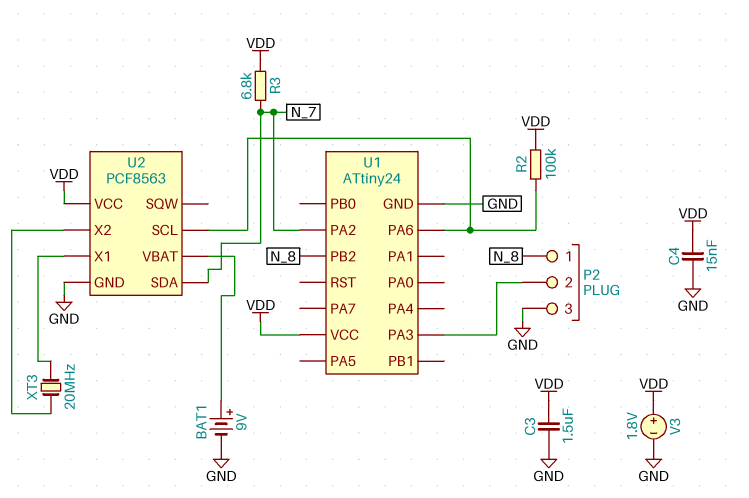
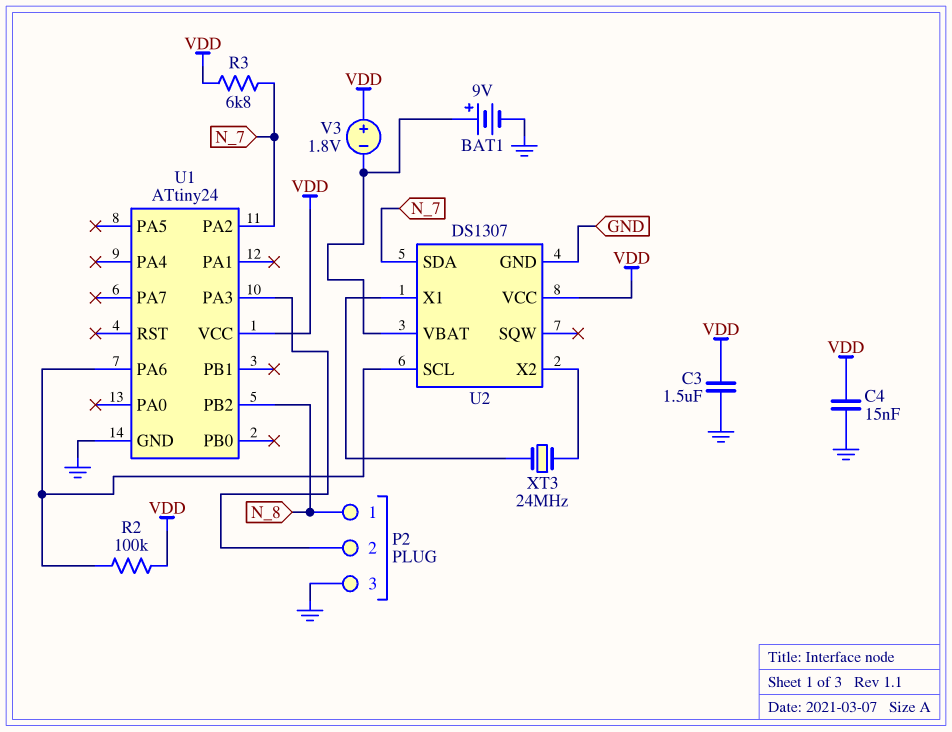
U2: PCF8563 -> DS1307
V3: 1.8V (plus VDD, minus GND) -> 1.8V (plus VDD, minus U2/VBAT)
XT3: 20MHz (U2/X1, U2/X2) -> 24MHz (U2/X1, U2/X2)

